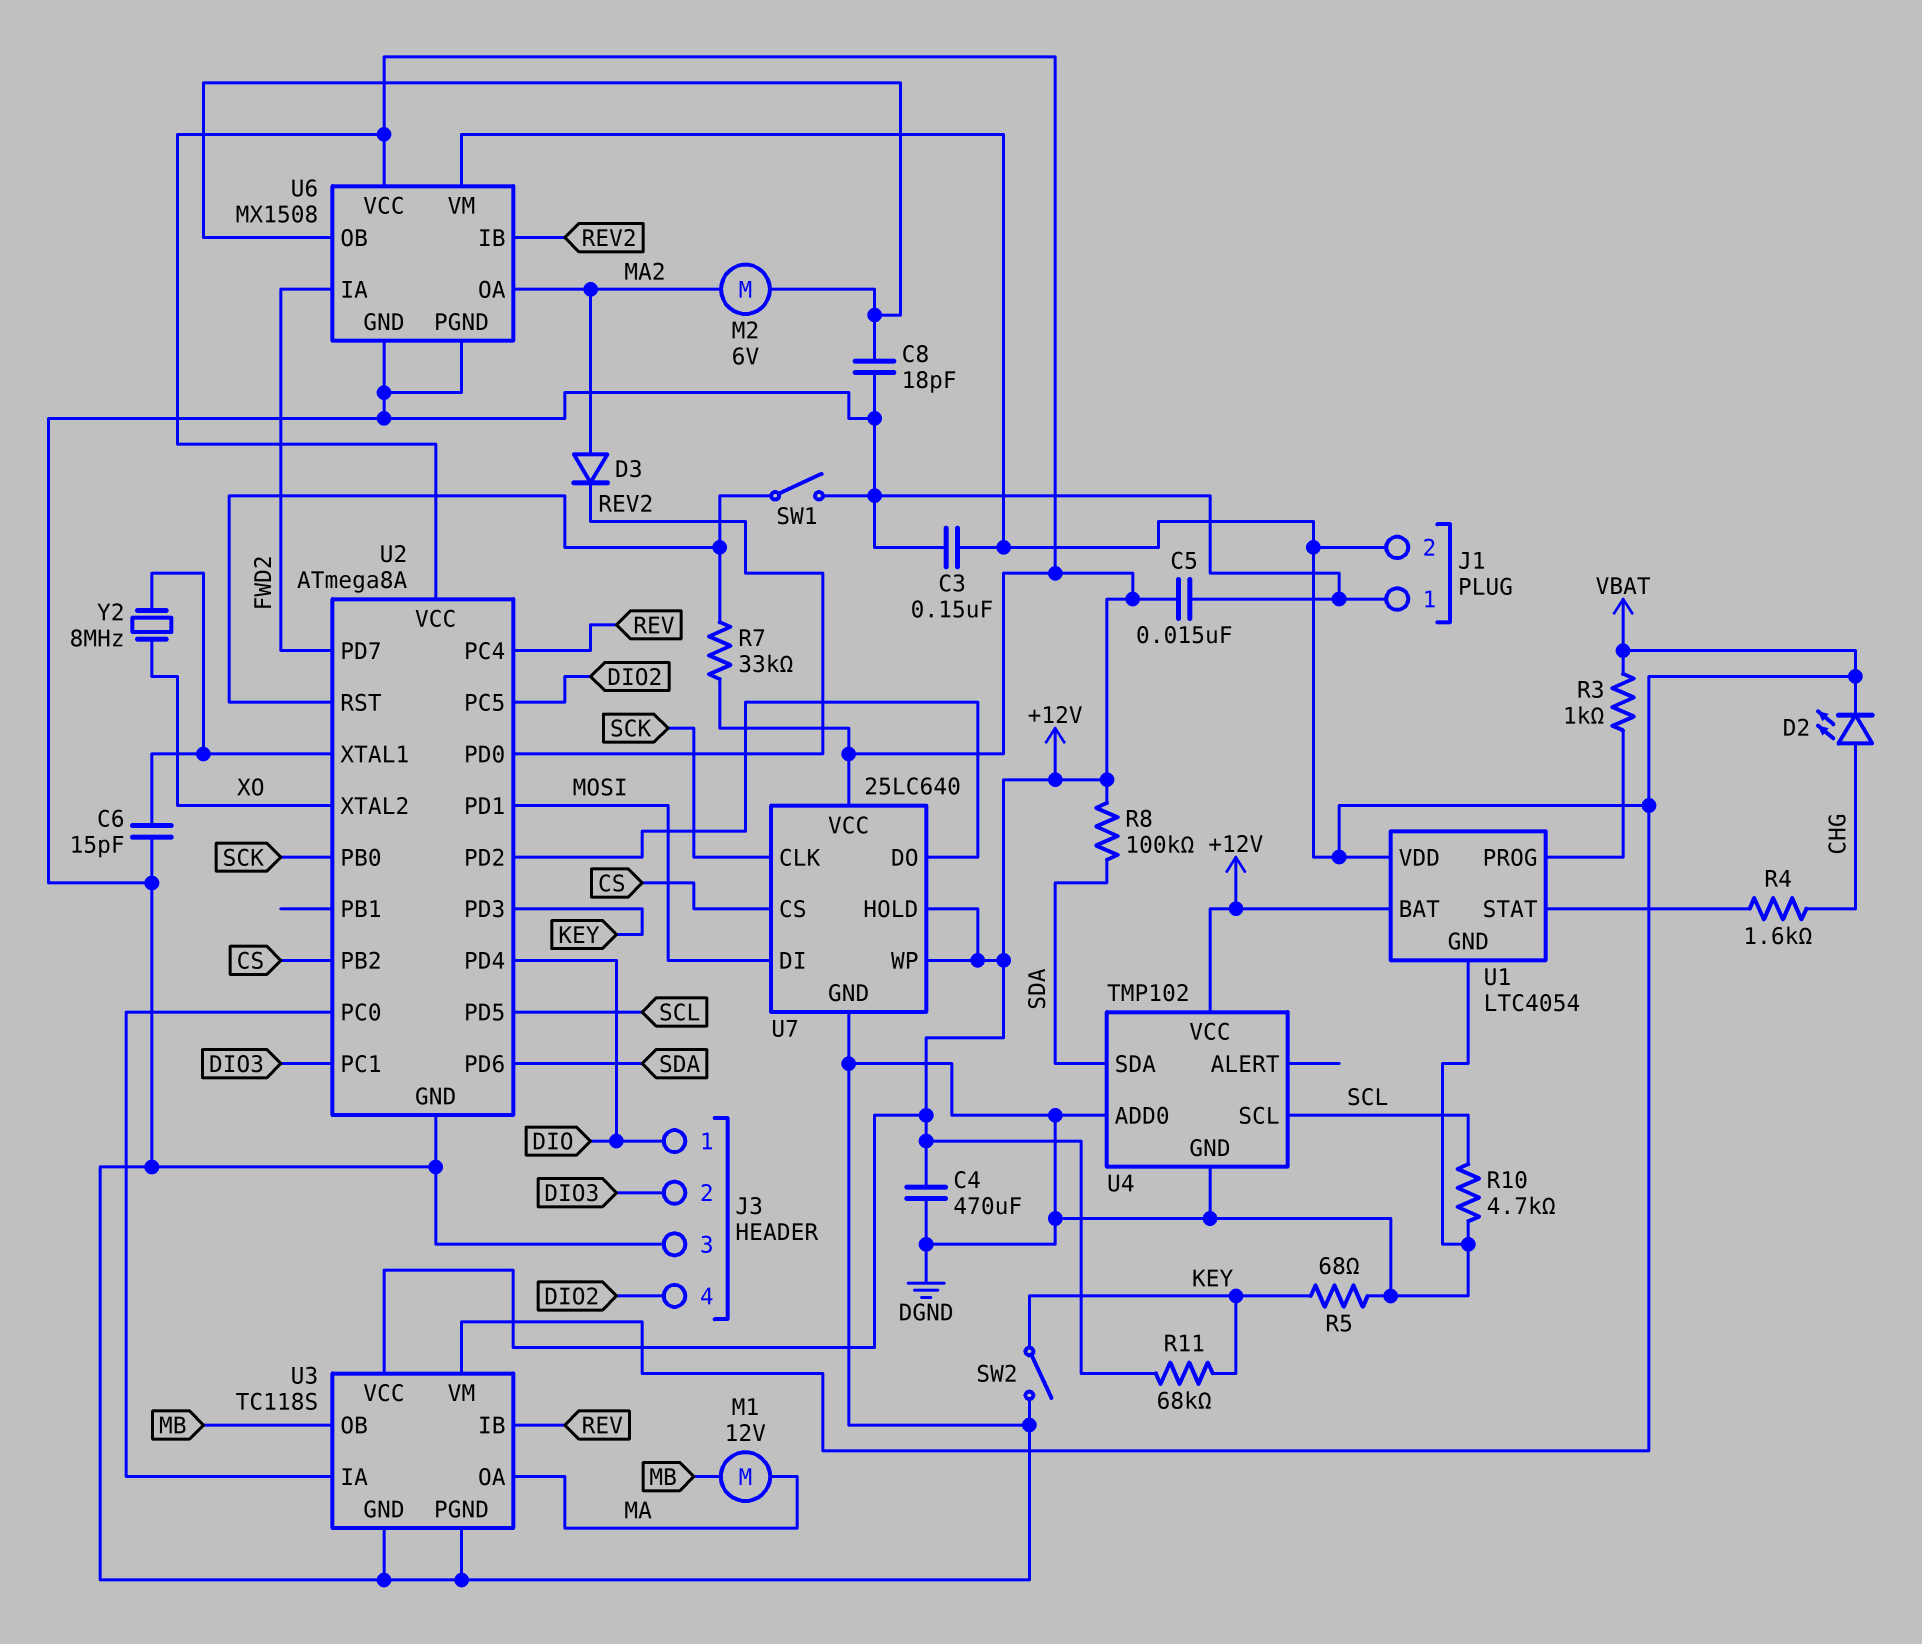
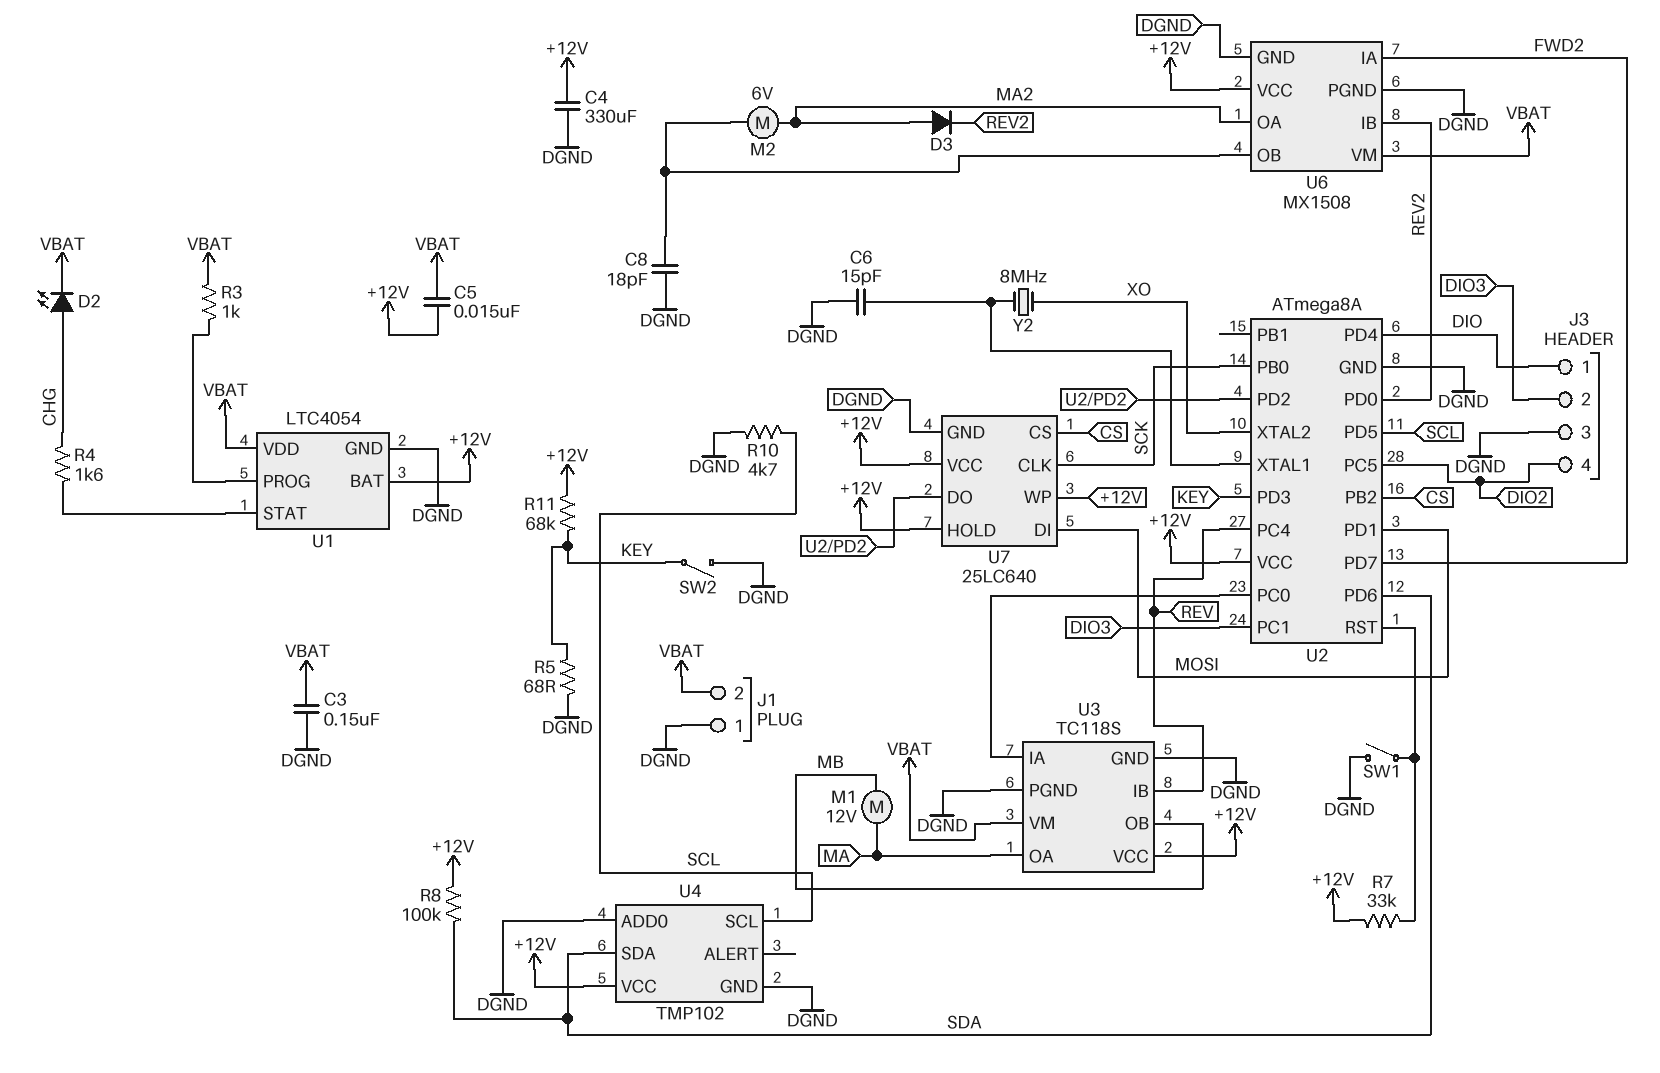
C4: 470uF (+12V, DGND) -> 330uF (+12V, DGND)
C5: 15nF (+12V, DGND) -> 15nF (+12V, VBAT)

